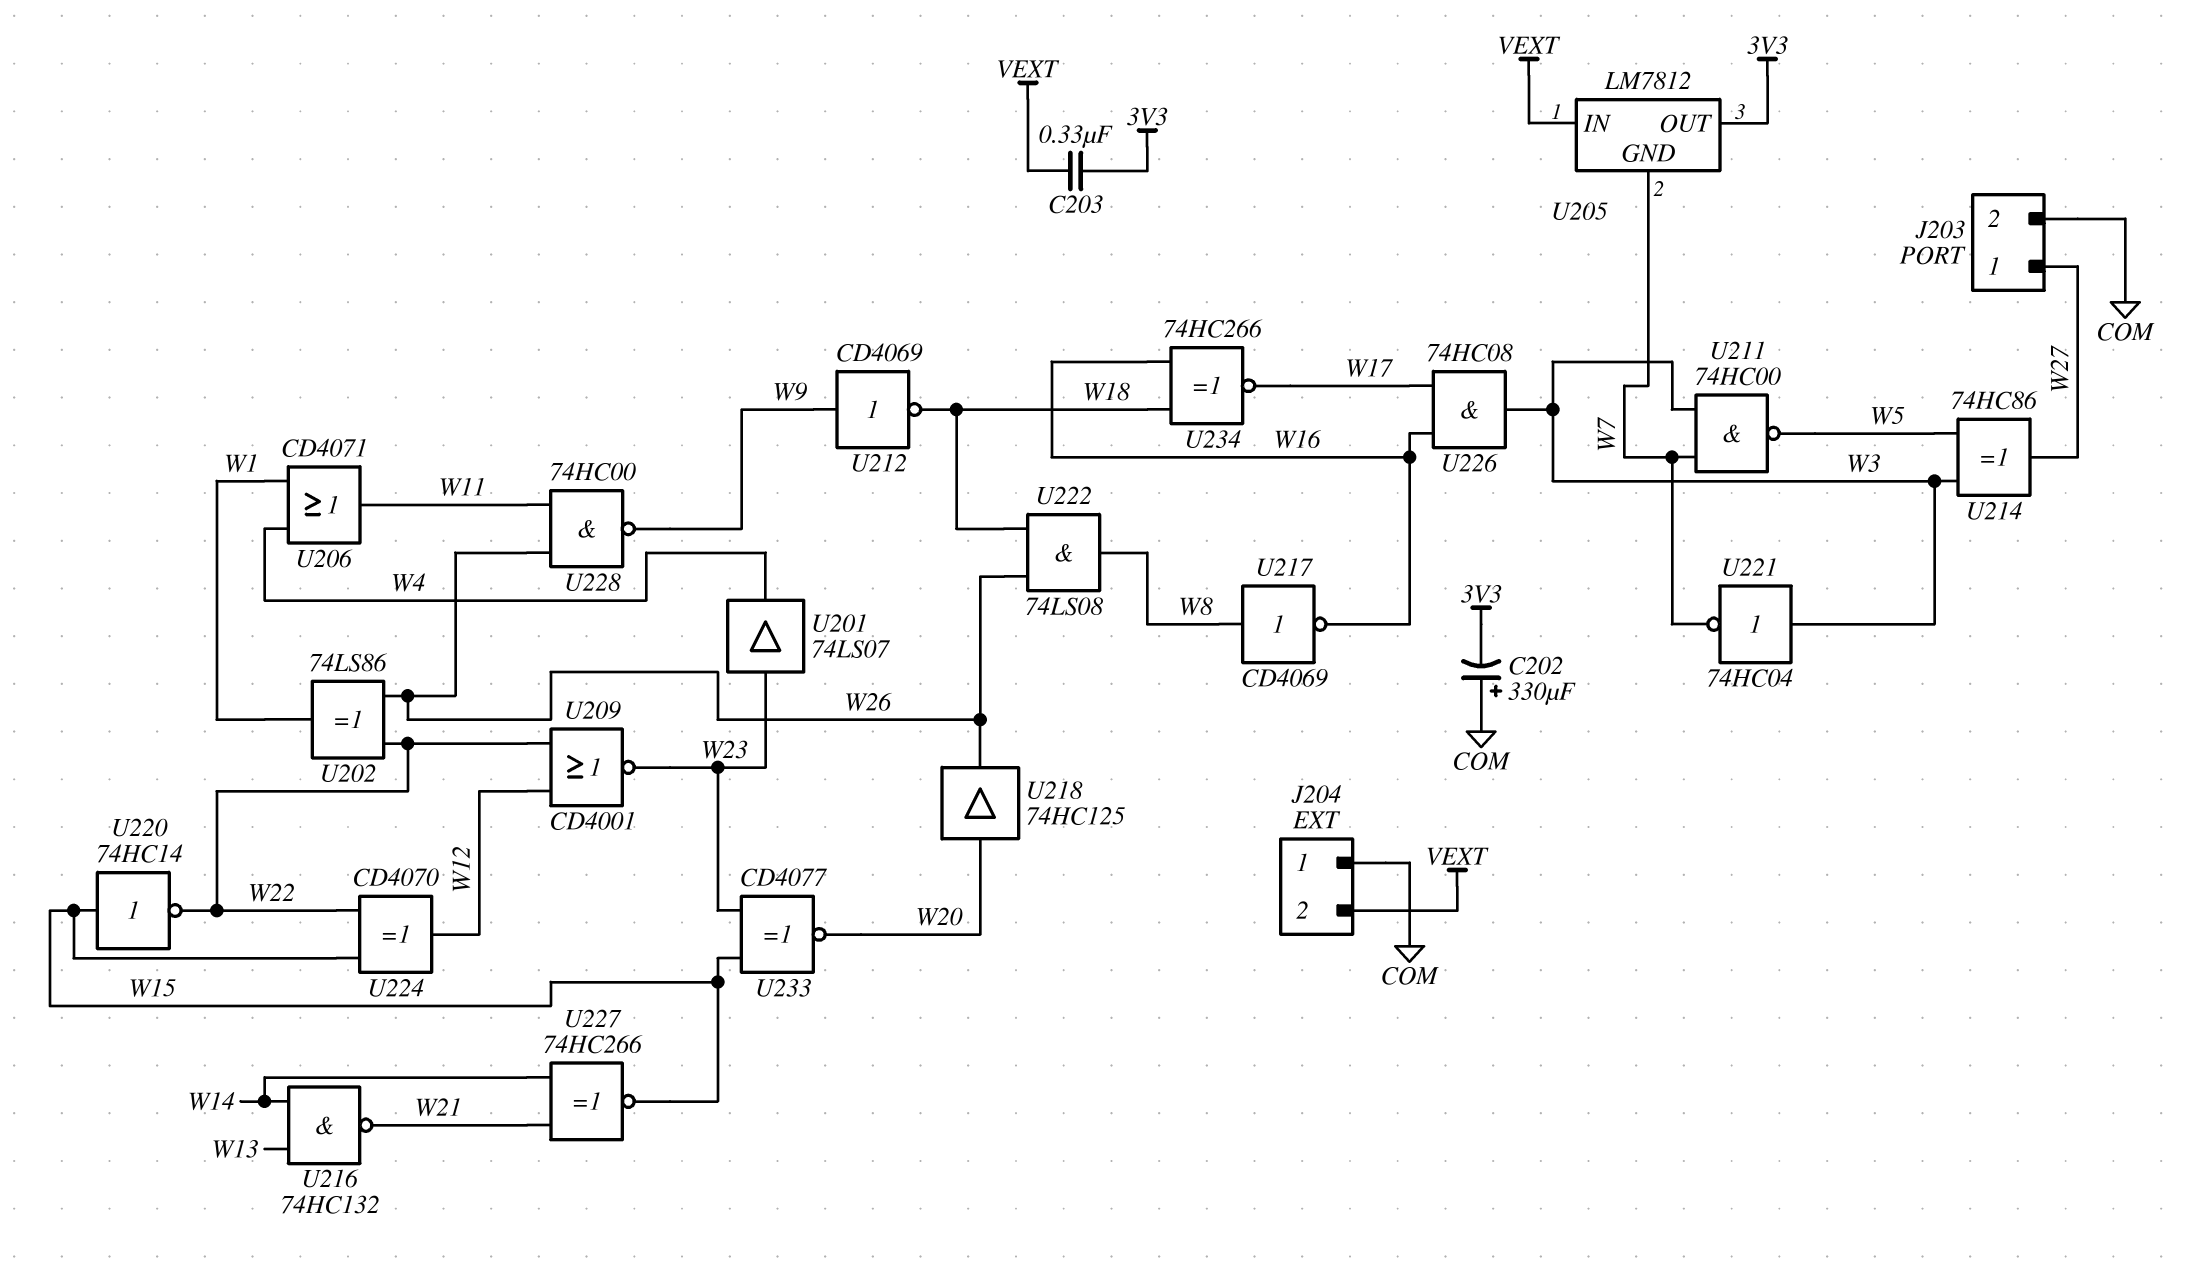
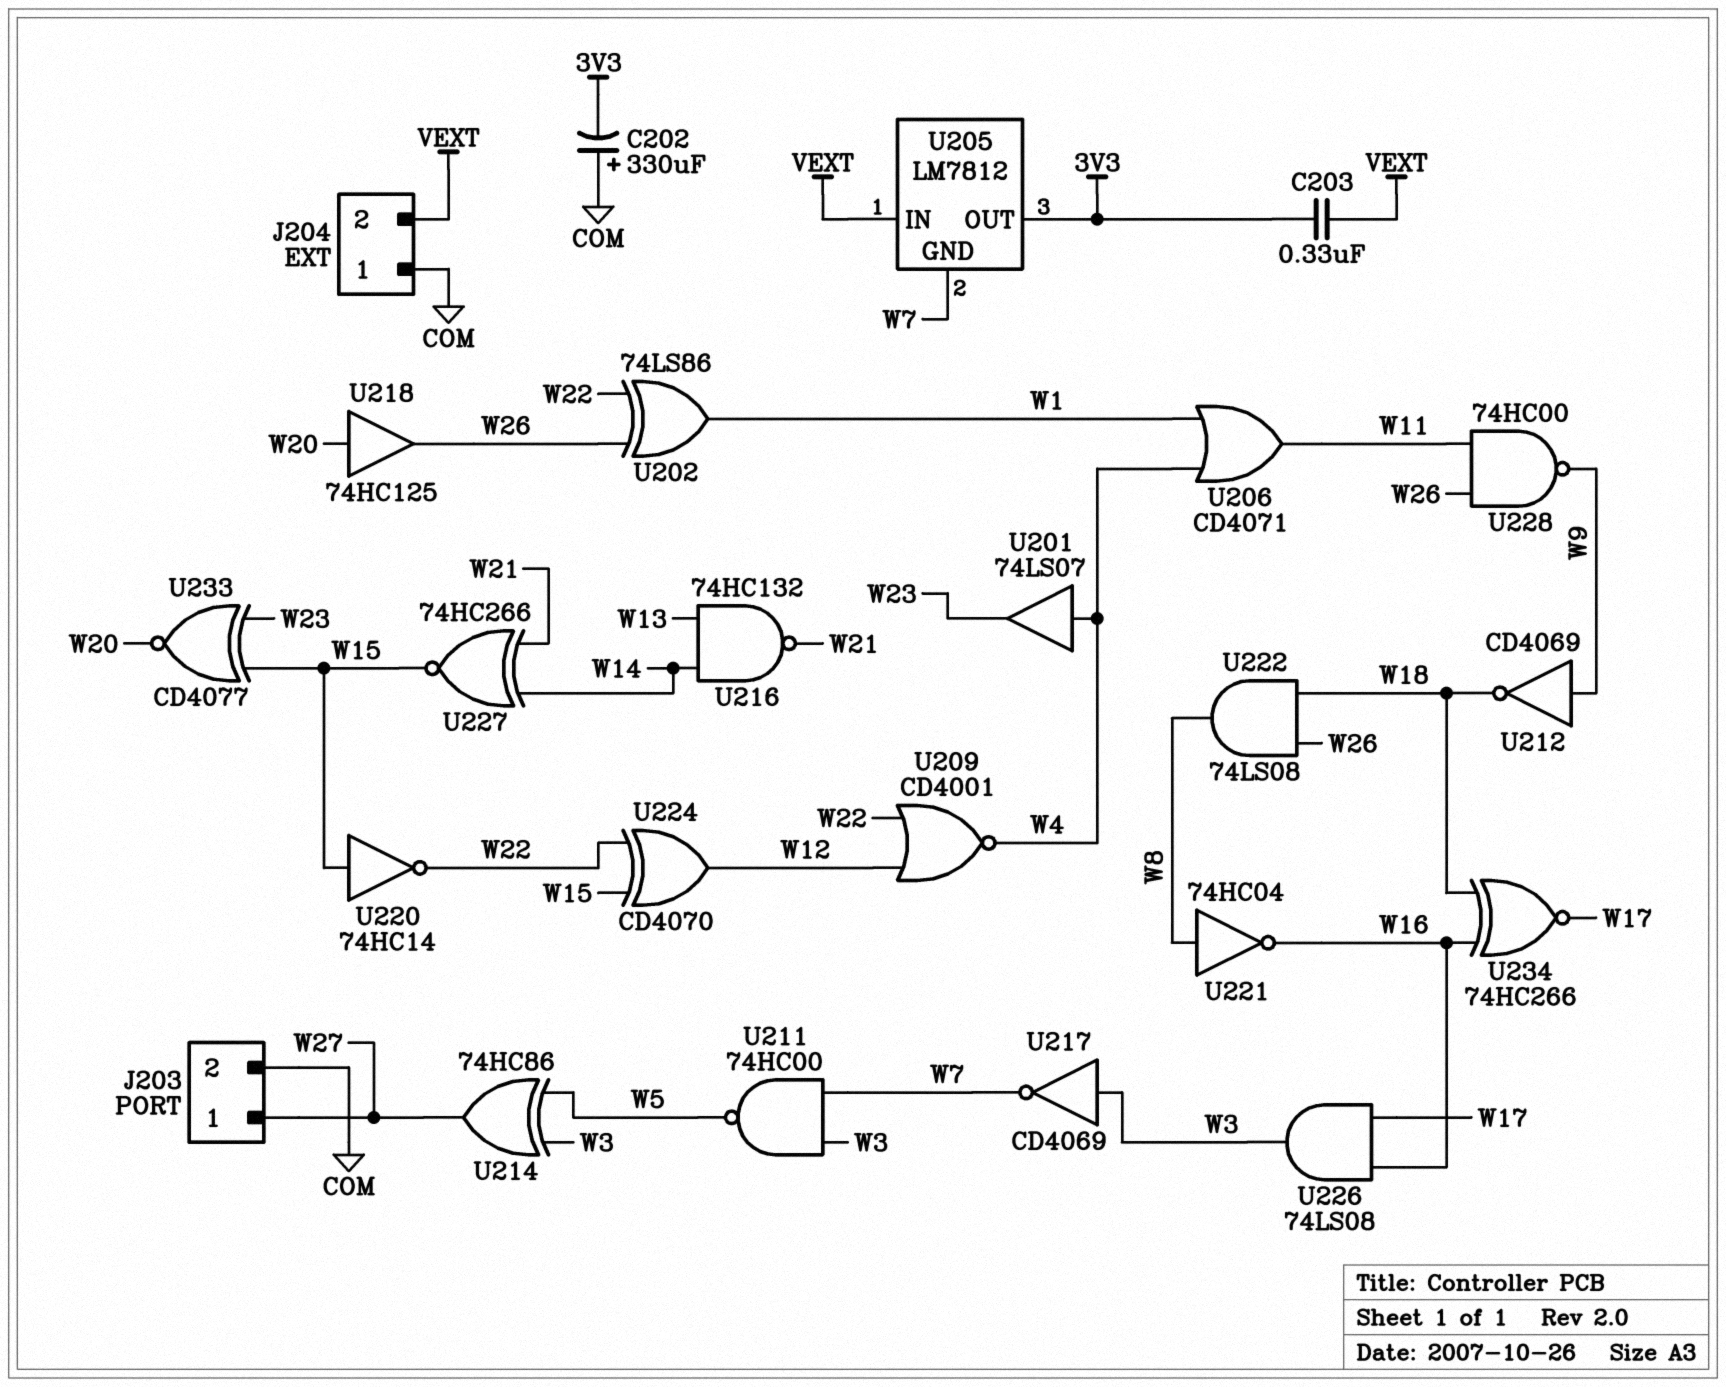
U201: buffer 74LS07 (in W23, out W4) -> buffer 74LS07 (in W4, out W23)
U209: NOR CD4001 (in W12, in W22, out W23) -> NOR CD4001 (in W12, in W22, out W4)
U217: NOT CD4069 (in W8, out W16) -> NOT CD4069 (in W3, out W7)
U221: NOT 74HC04 (in W3, out W7) -> NOT 74HC04 (in W8, out W16)
U226: AND 74HC08 (in W16, in W17, out W3) -> AND 74LS08 (in W16, in W17, out W3)

